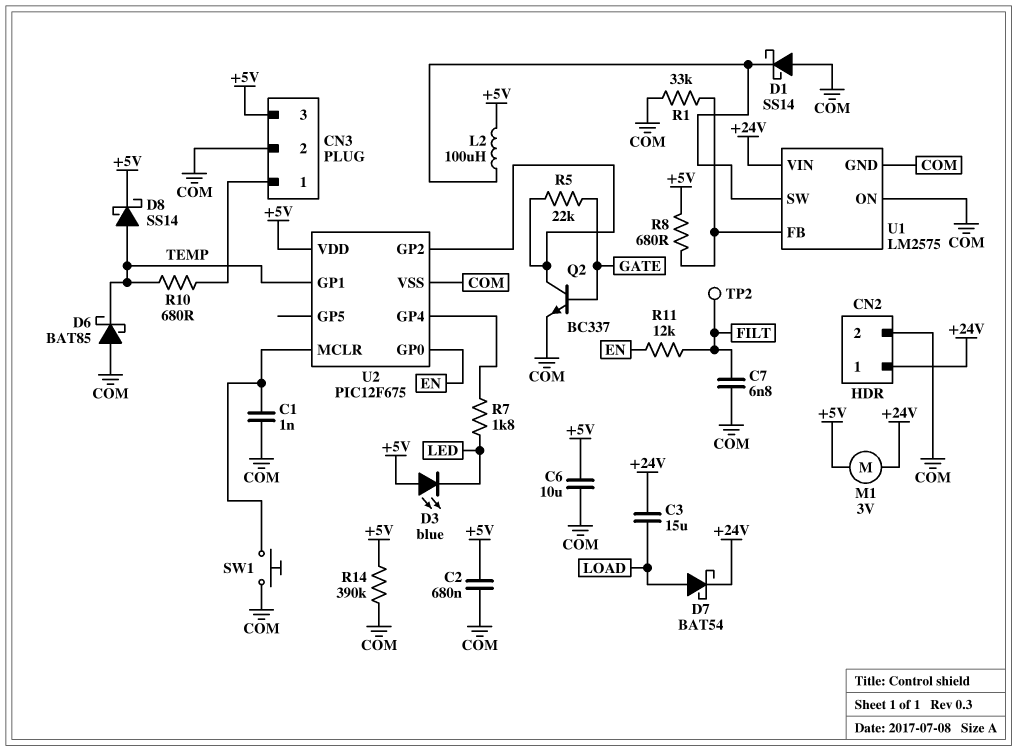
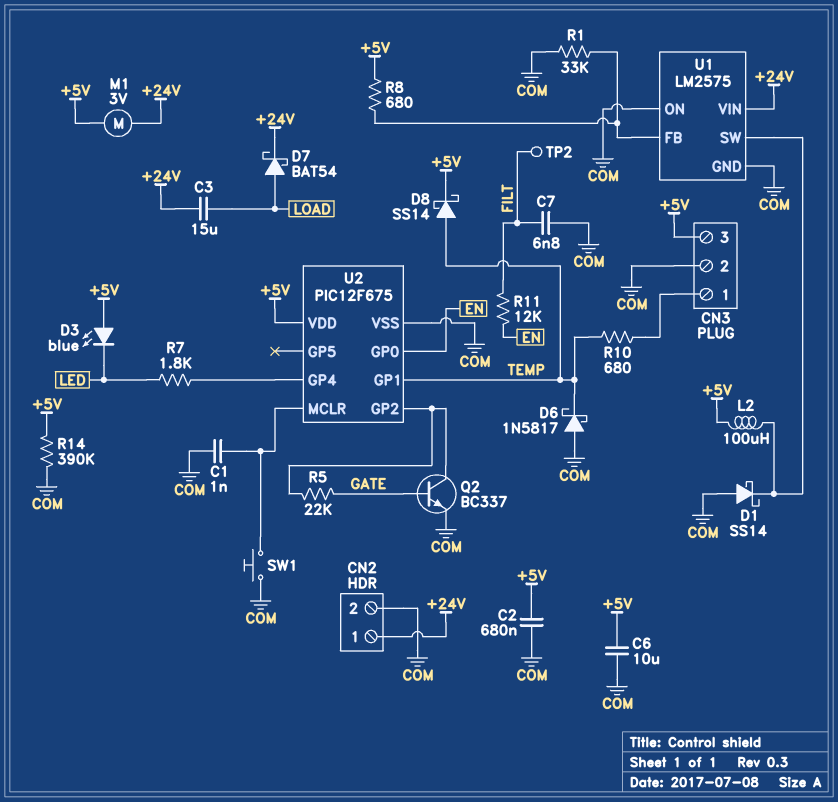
D6: schottky BAT85 (A COM, K TEMP) -> schottky 1N5817 (A COM, K TEMP)

